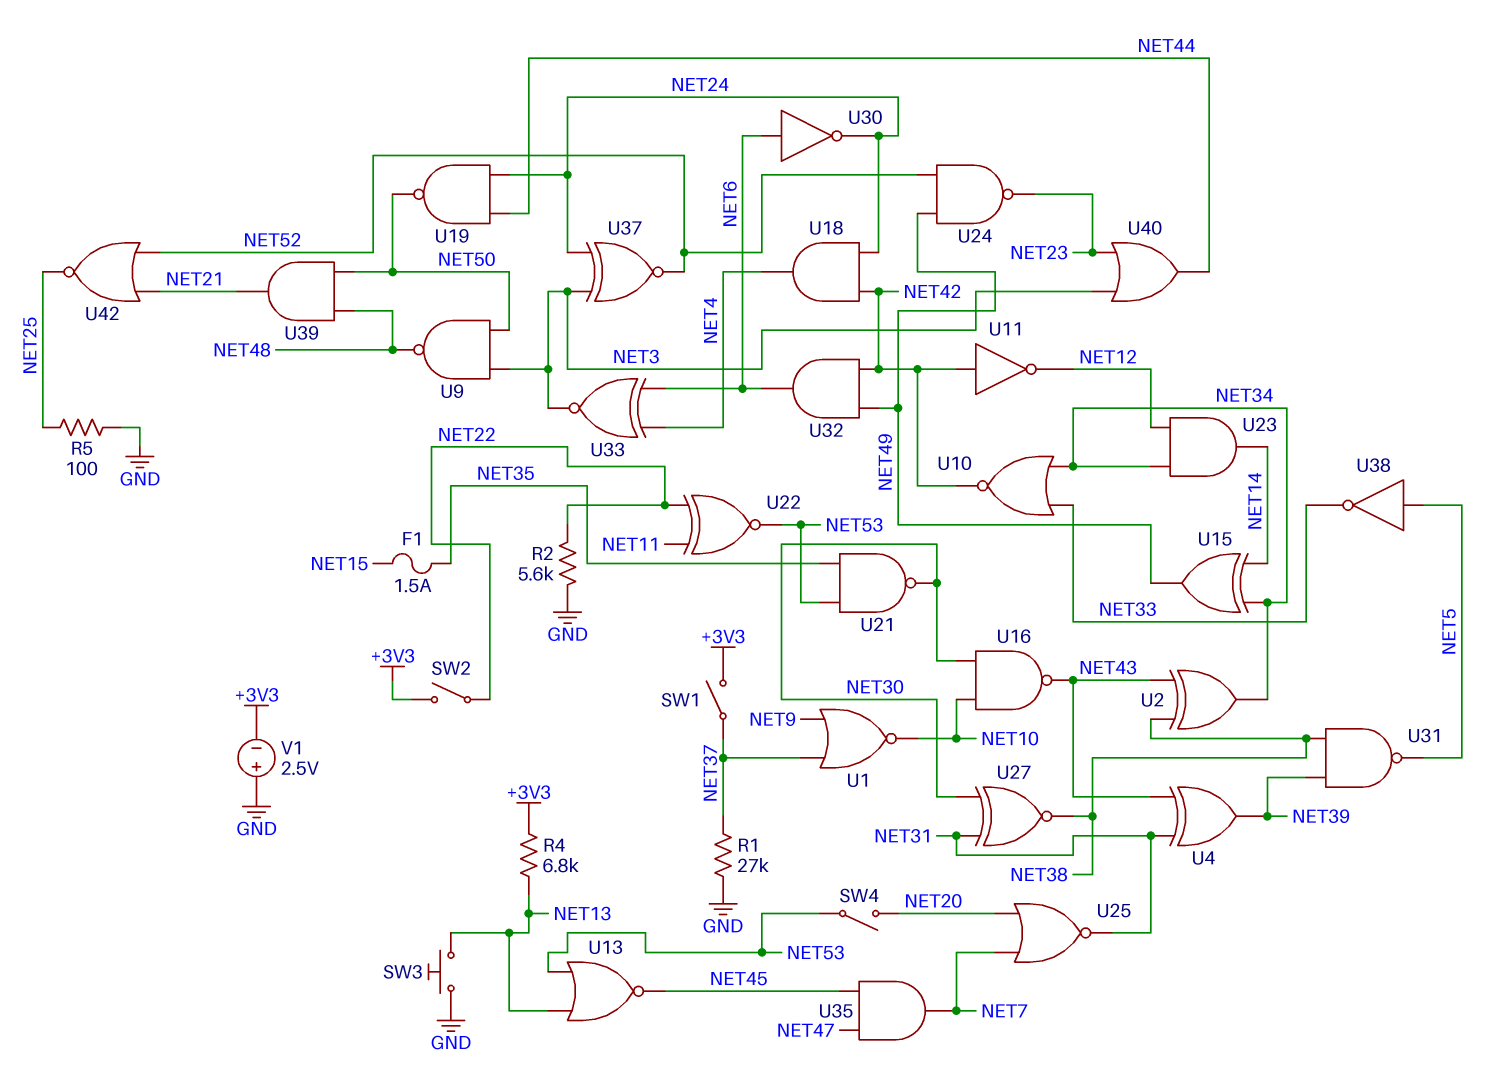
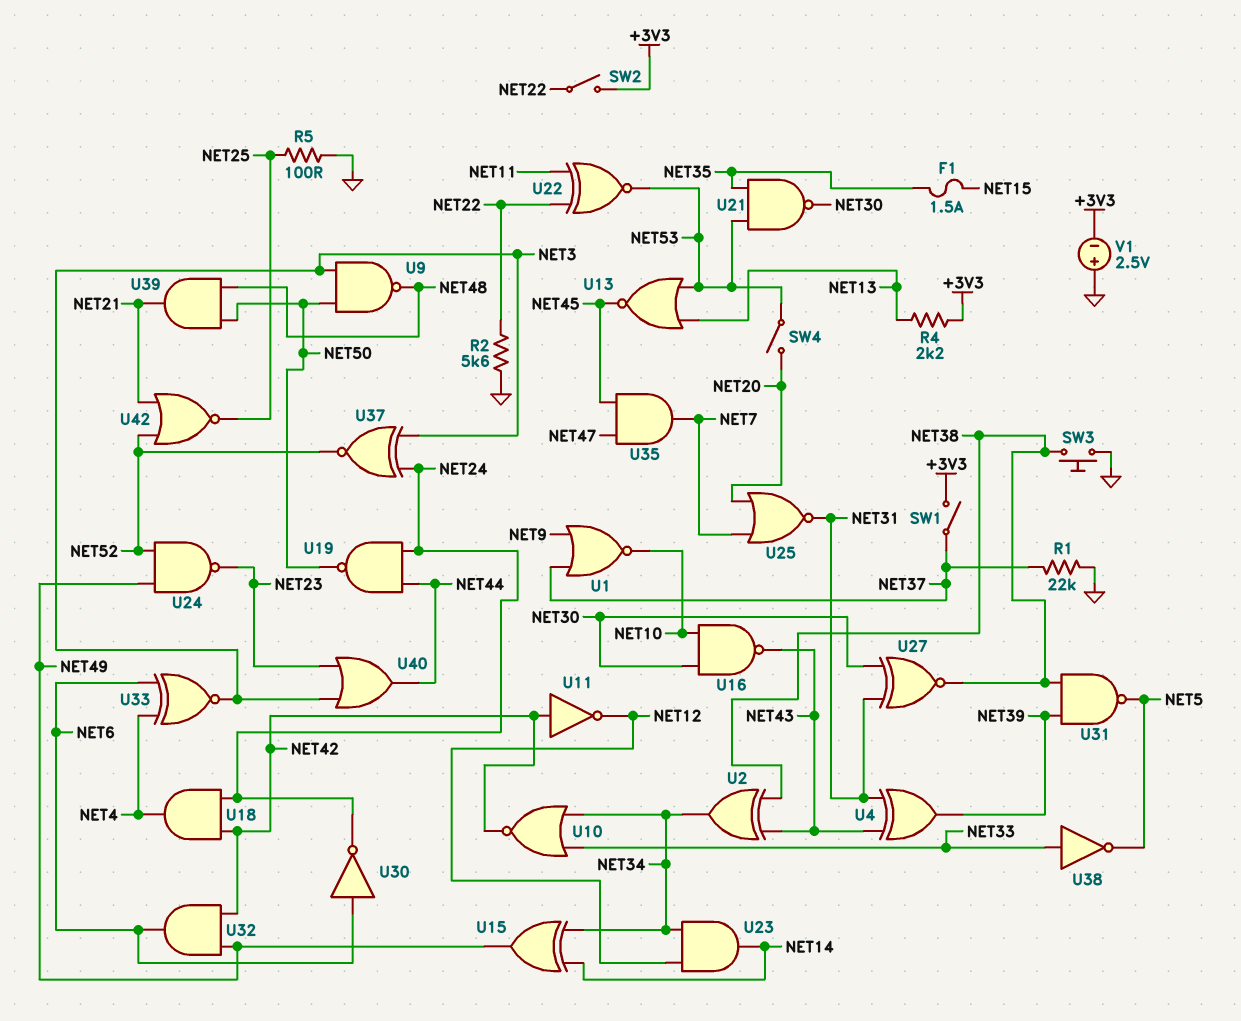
R1: 27k (GND, NET37) -> 22k (GND, NET37)
R4: 6.8k (+3V3, NET13) -> 2.2k (+3V3, NET13)
SW3: button (GND, NET13) -> button (GND, NET38)
U38: NOT (in NET5, out NET33) -> NOT (in NET33, out NET5)

